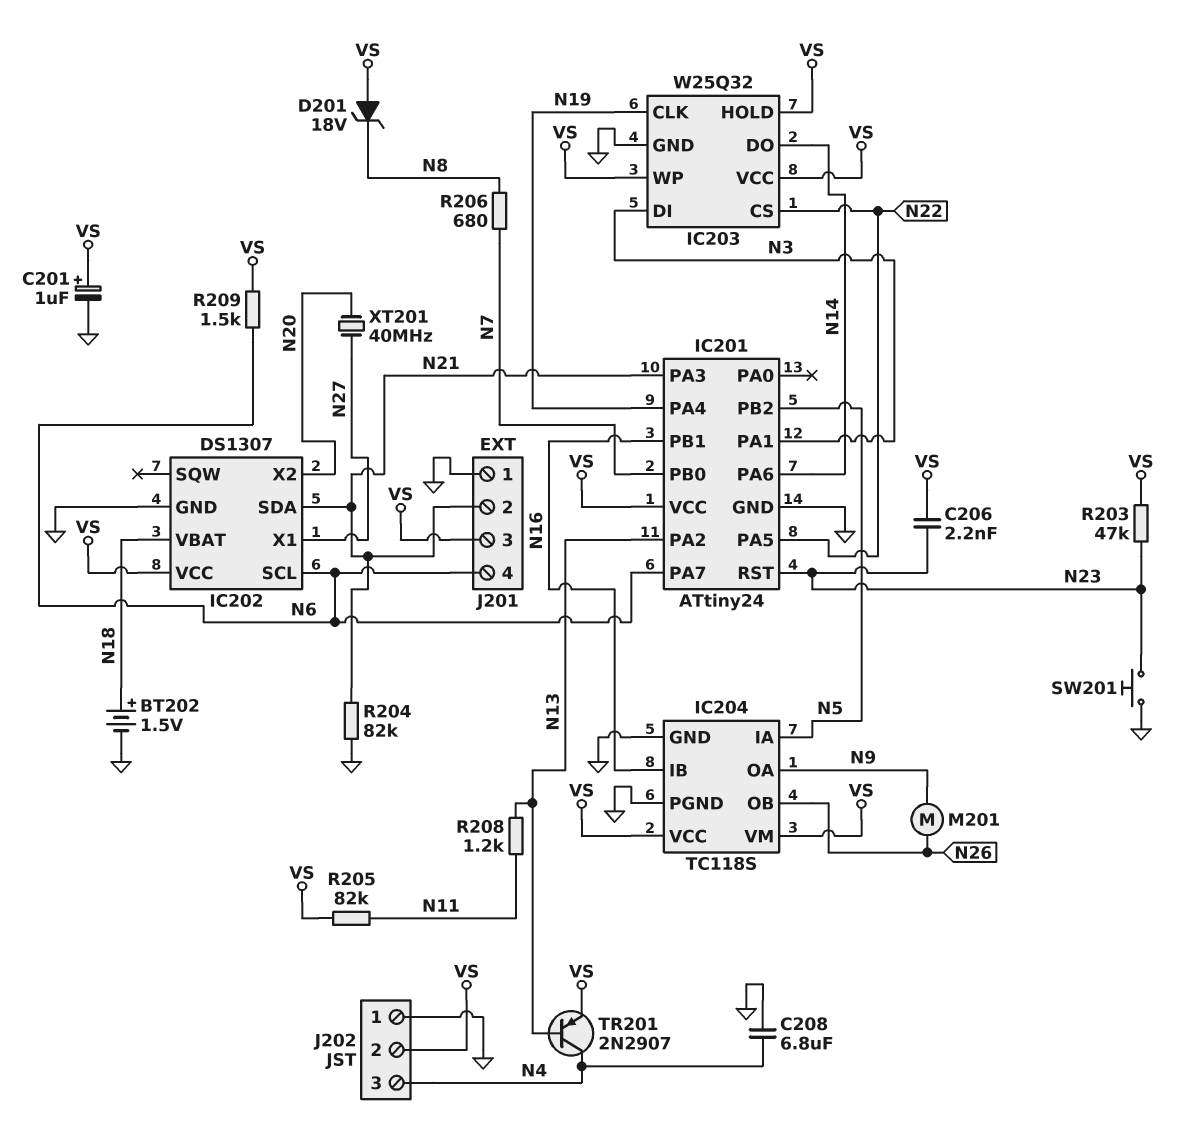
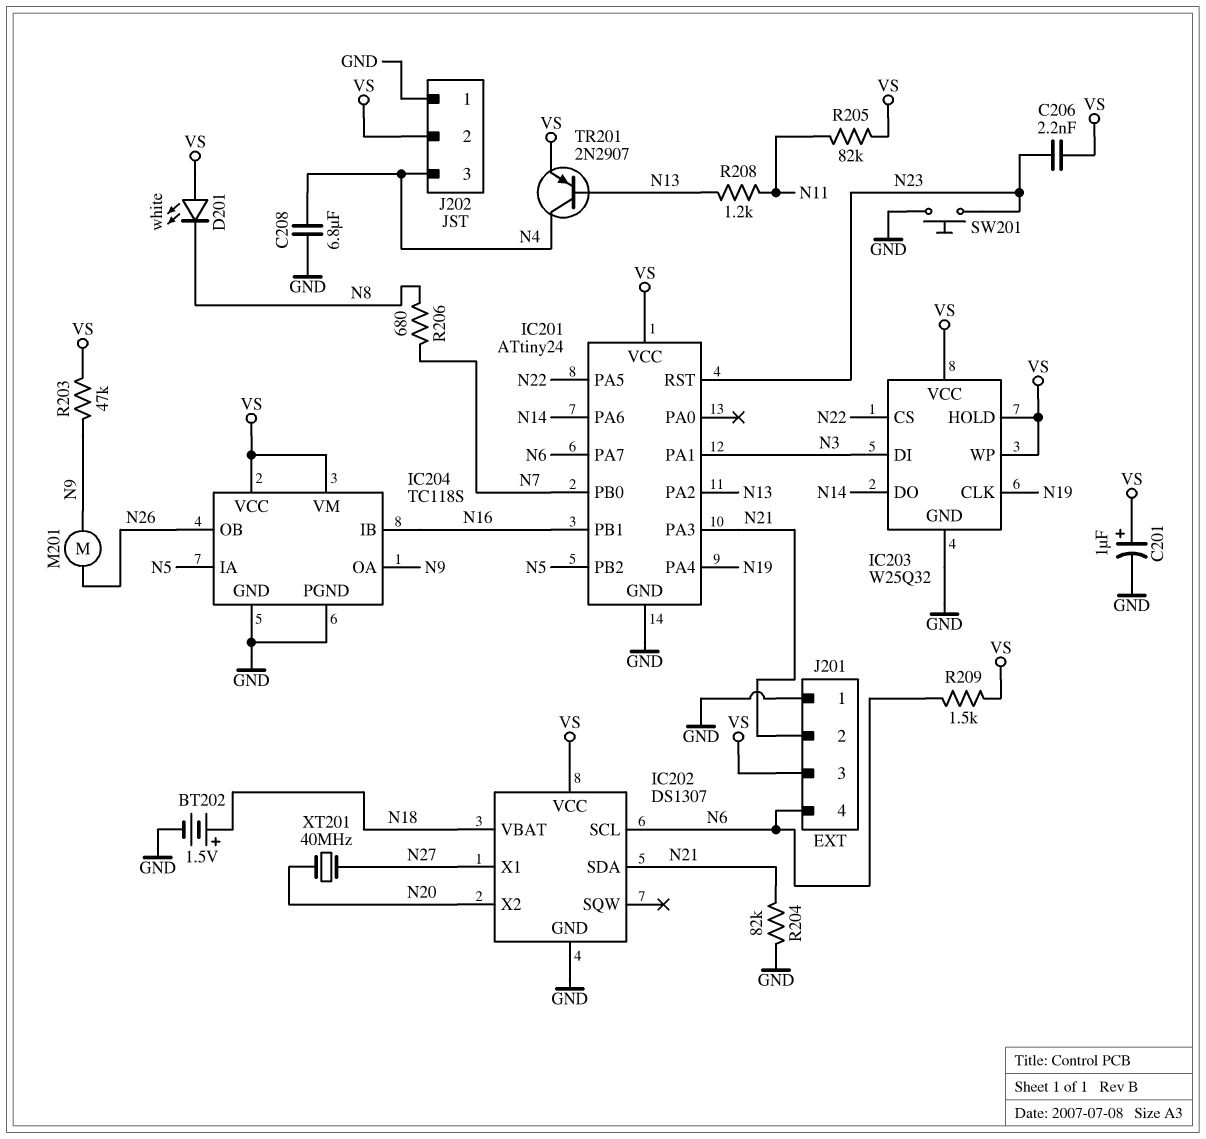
D201: zener 18V (A VS, K N8) -> LED white (A VS, K N8)
R203: 47k (N23, VS) -> 47k (N9, VS)

